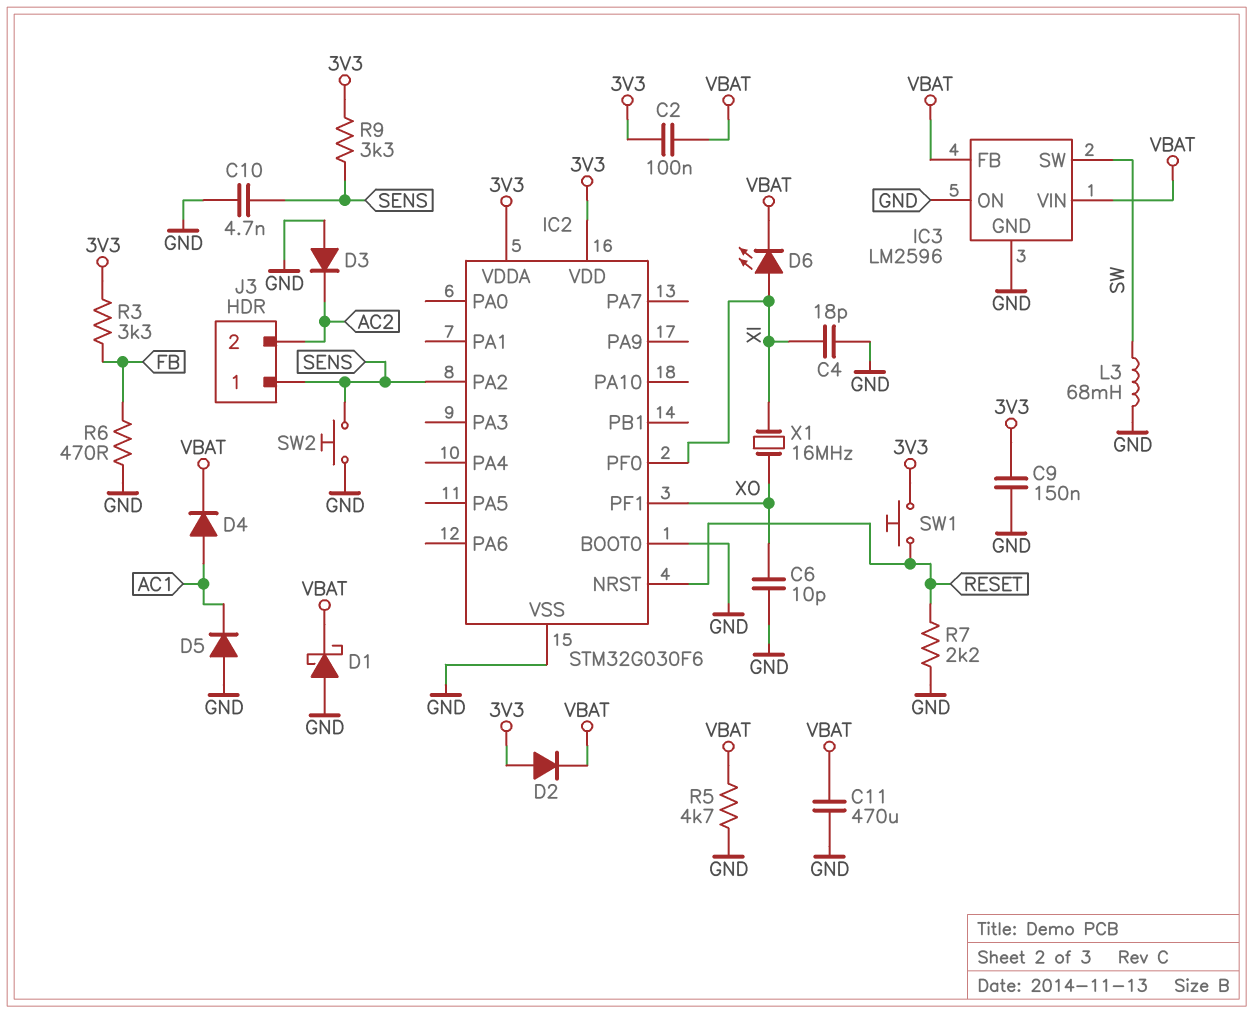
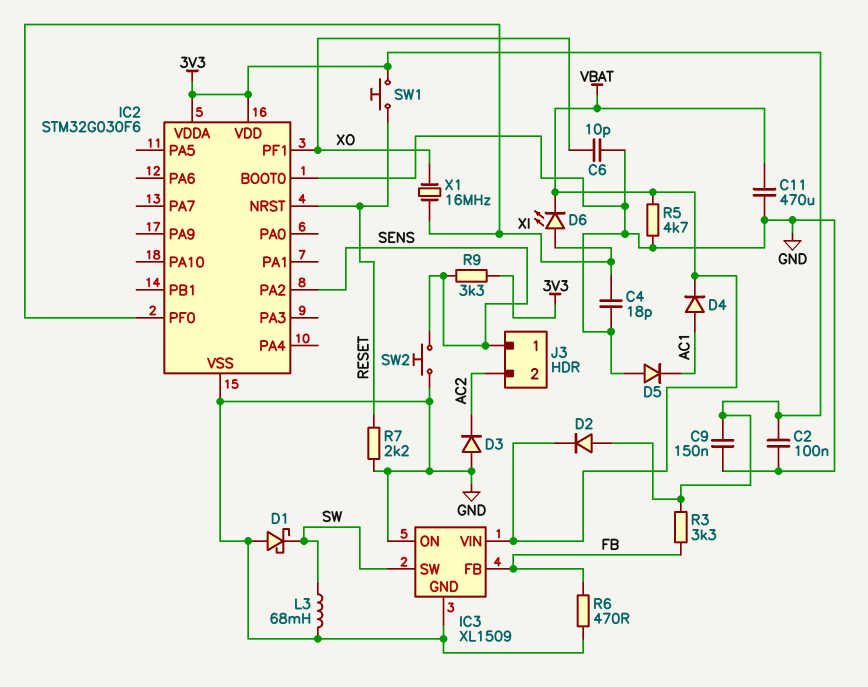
C2: 100nF (3V3, VBAT) -> 100nF (3V3, GND)
C10: 4.7nF (GND, SENS) -> none
D1: schottky (A GND, K VBAT) -> schottky (A GND, K SW)
IC3: LM2596 -> XL1509
IC3 pin FB: VBAT -> FB

